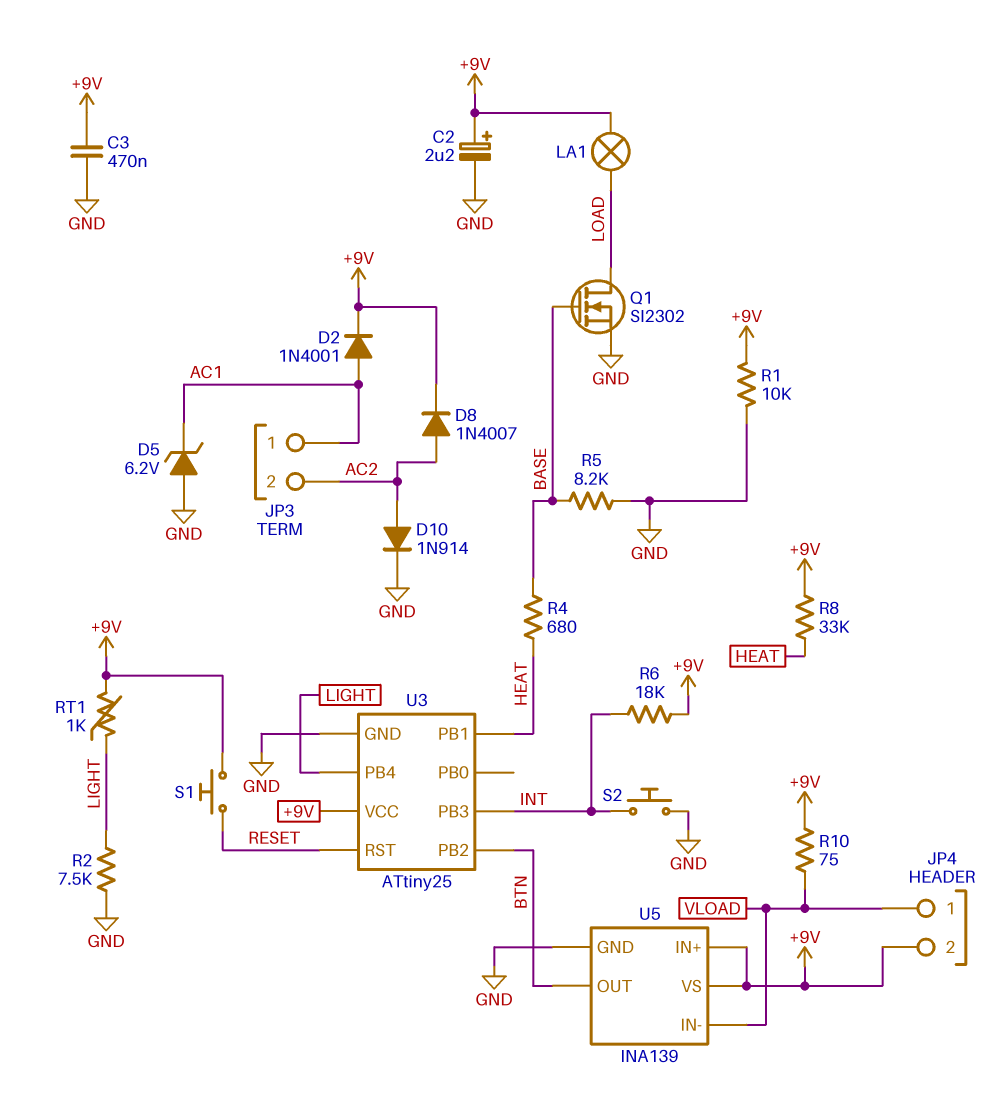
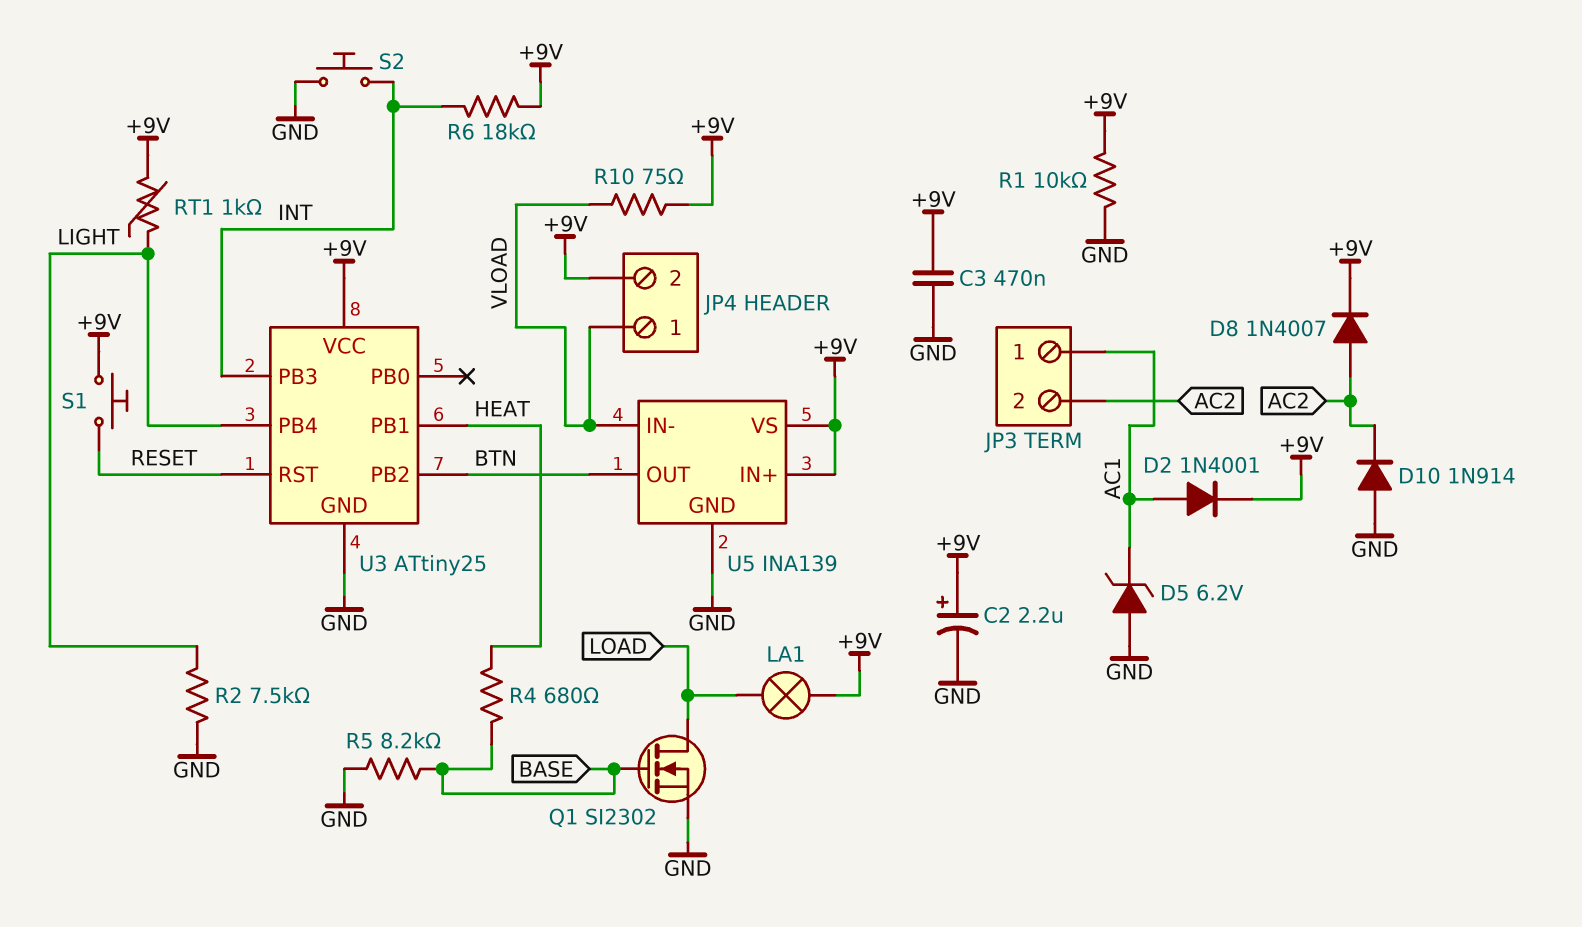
D10: diode 1N914 (A AC2, K GND) -> diode 1N914 (A GND, K AC2)
R8: 33k (+9V, HEAT) -> none

